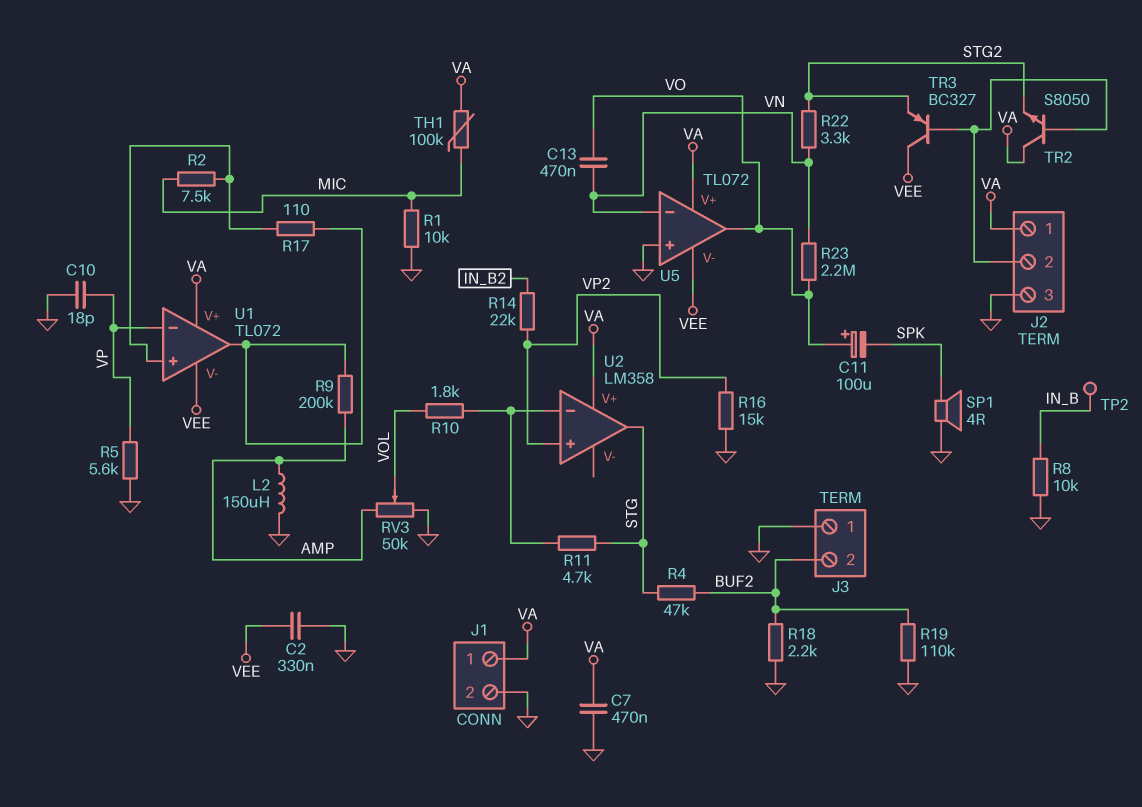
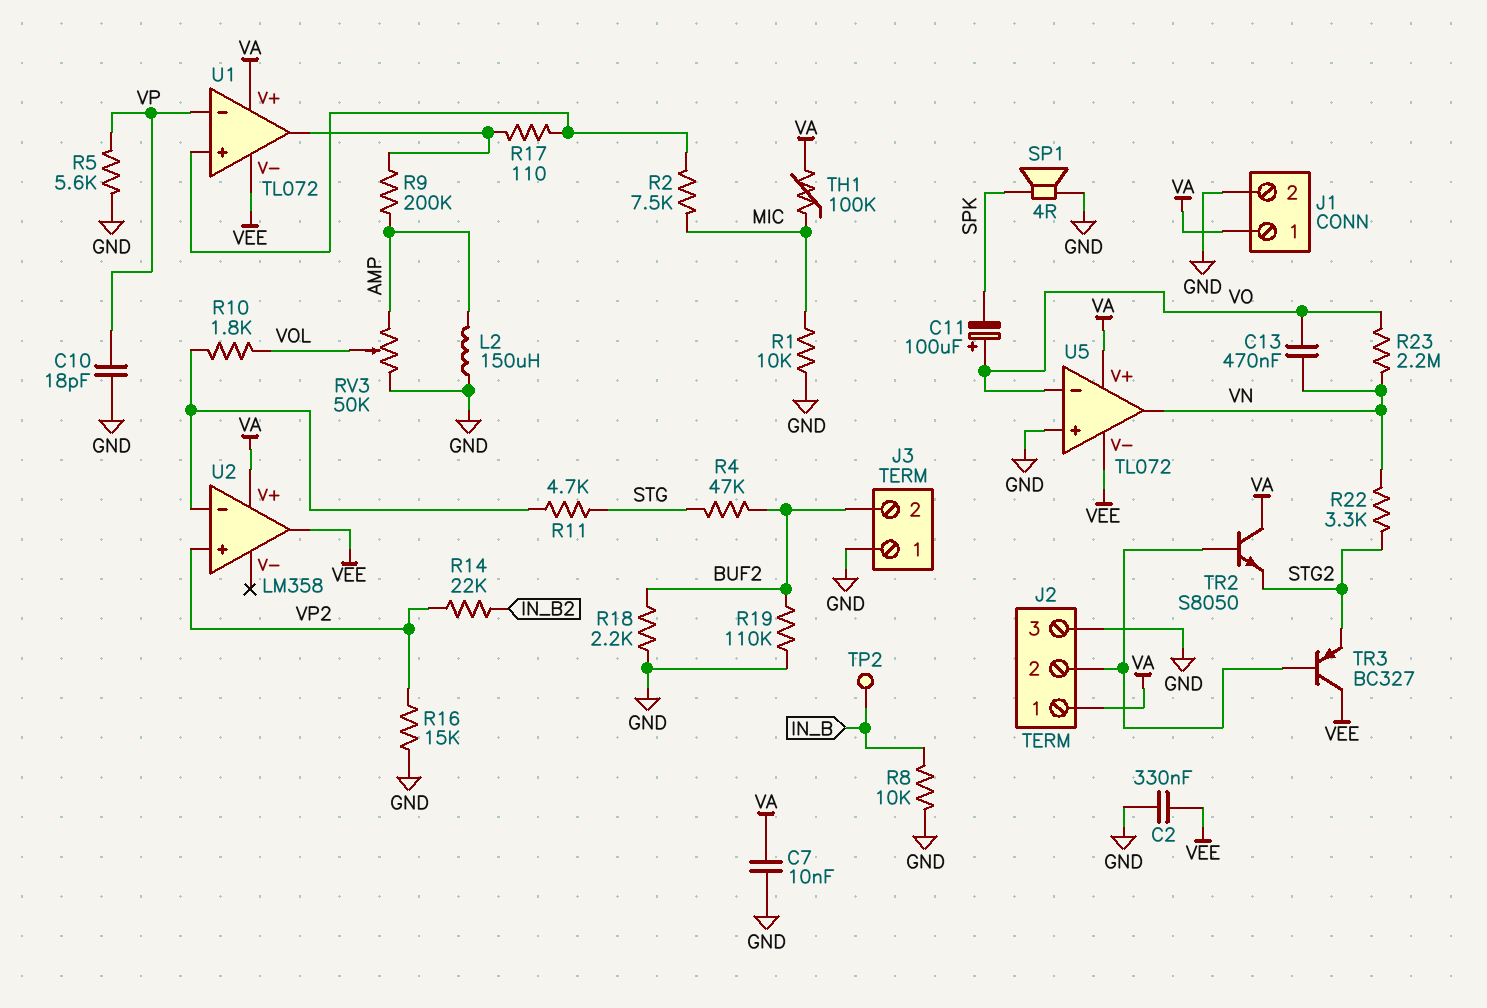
C7: 470nF (GND, VA) -> 10nF (GND, VA)
U2 pin out: STG -> VEE
U5 pin in-: VN -> VO
U5 pin out: VO -> VN

